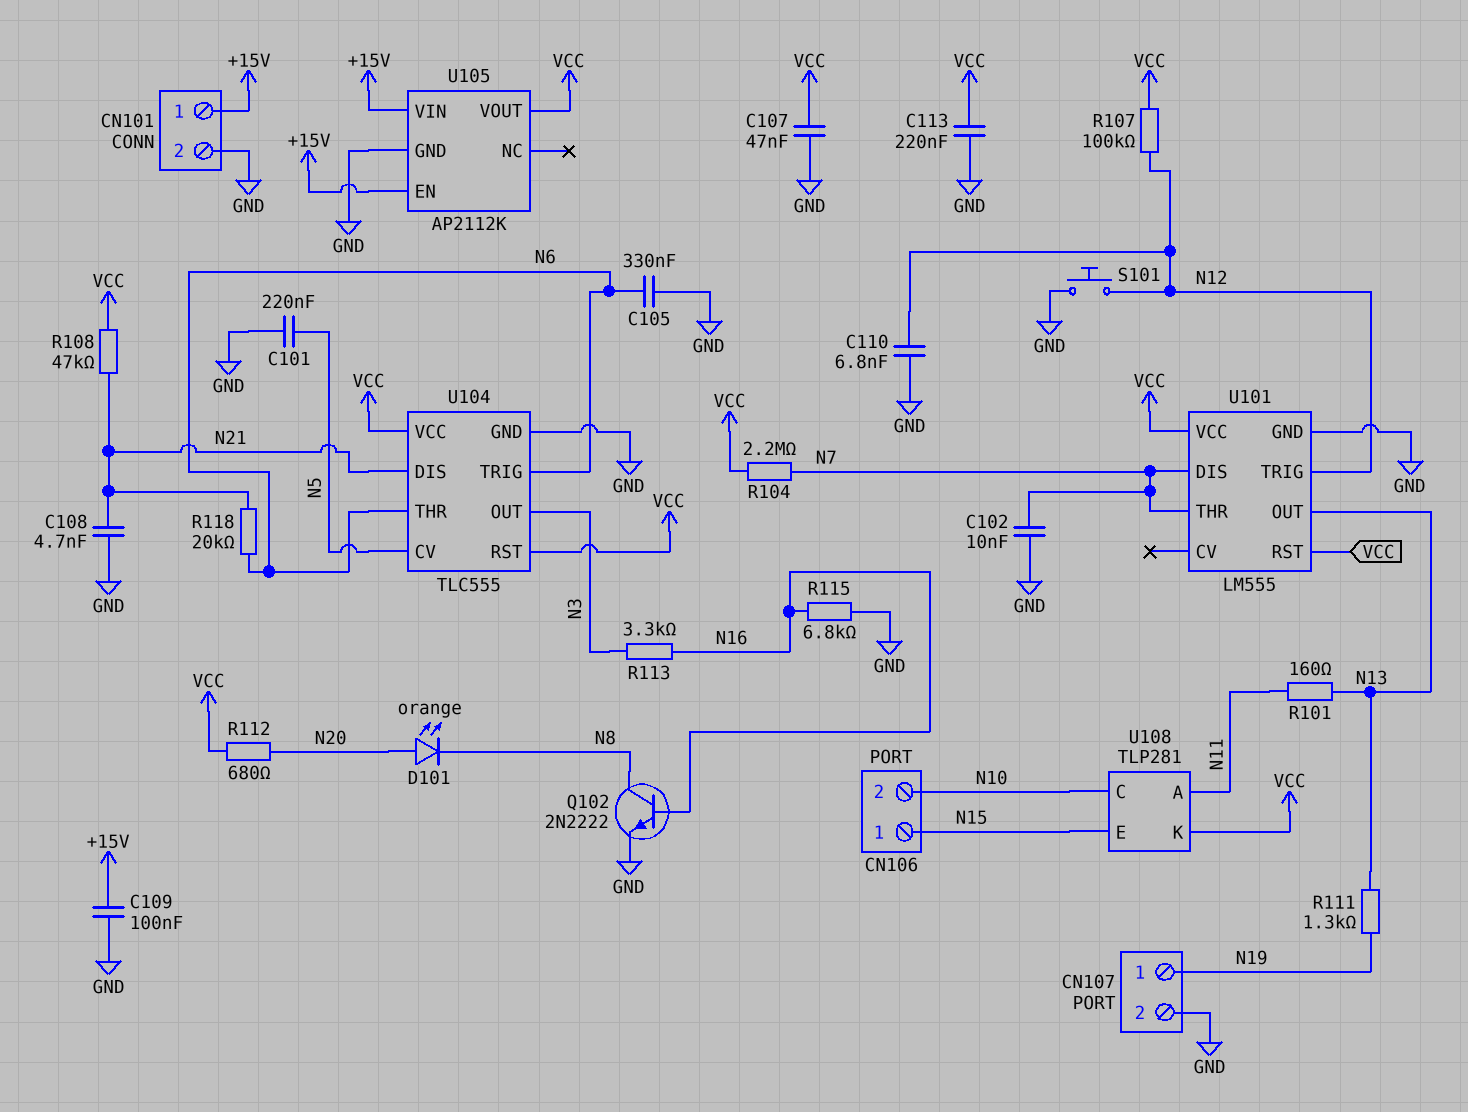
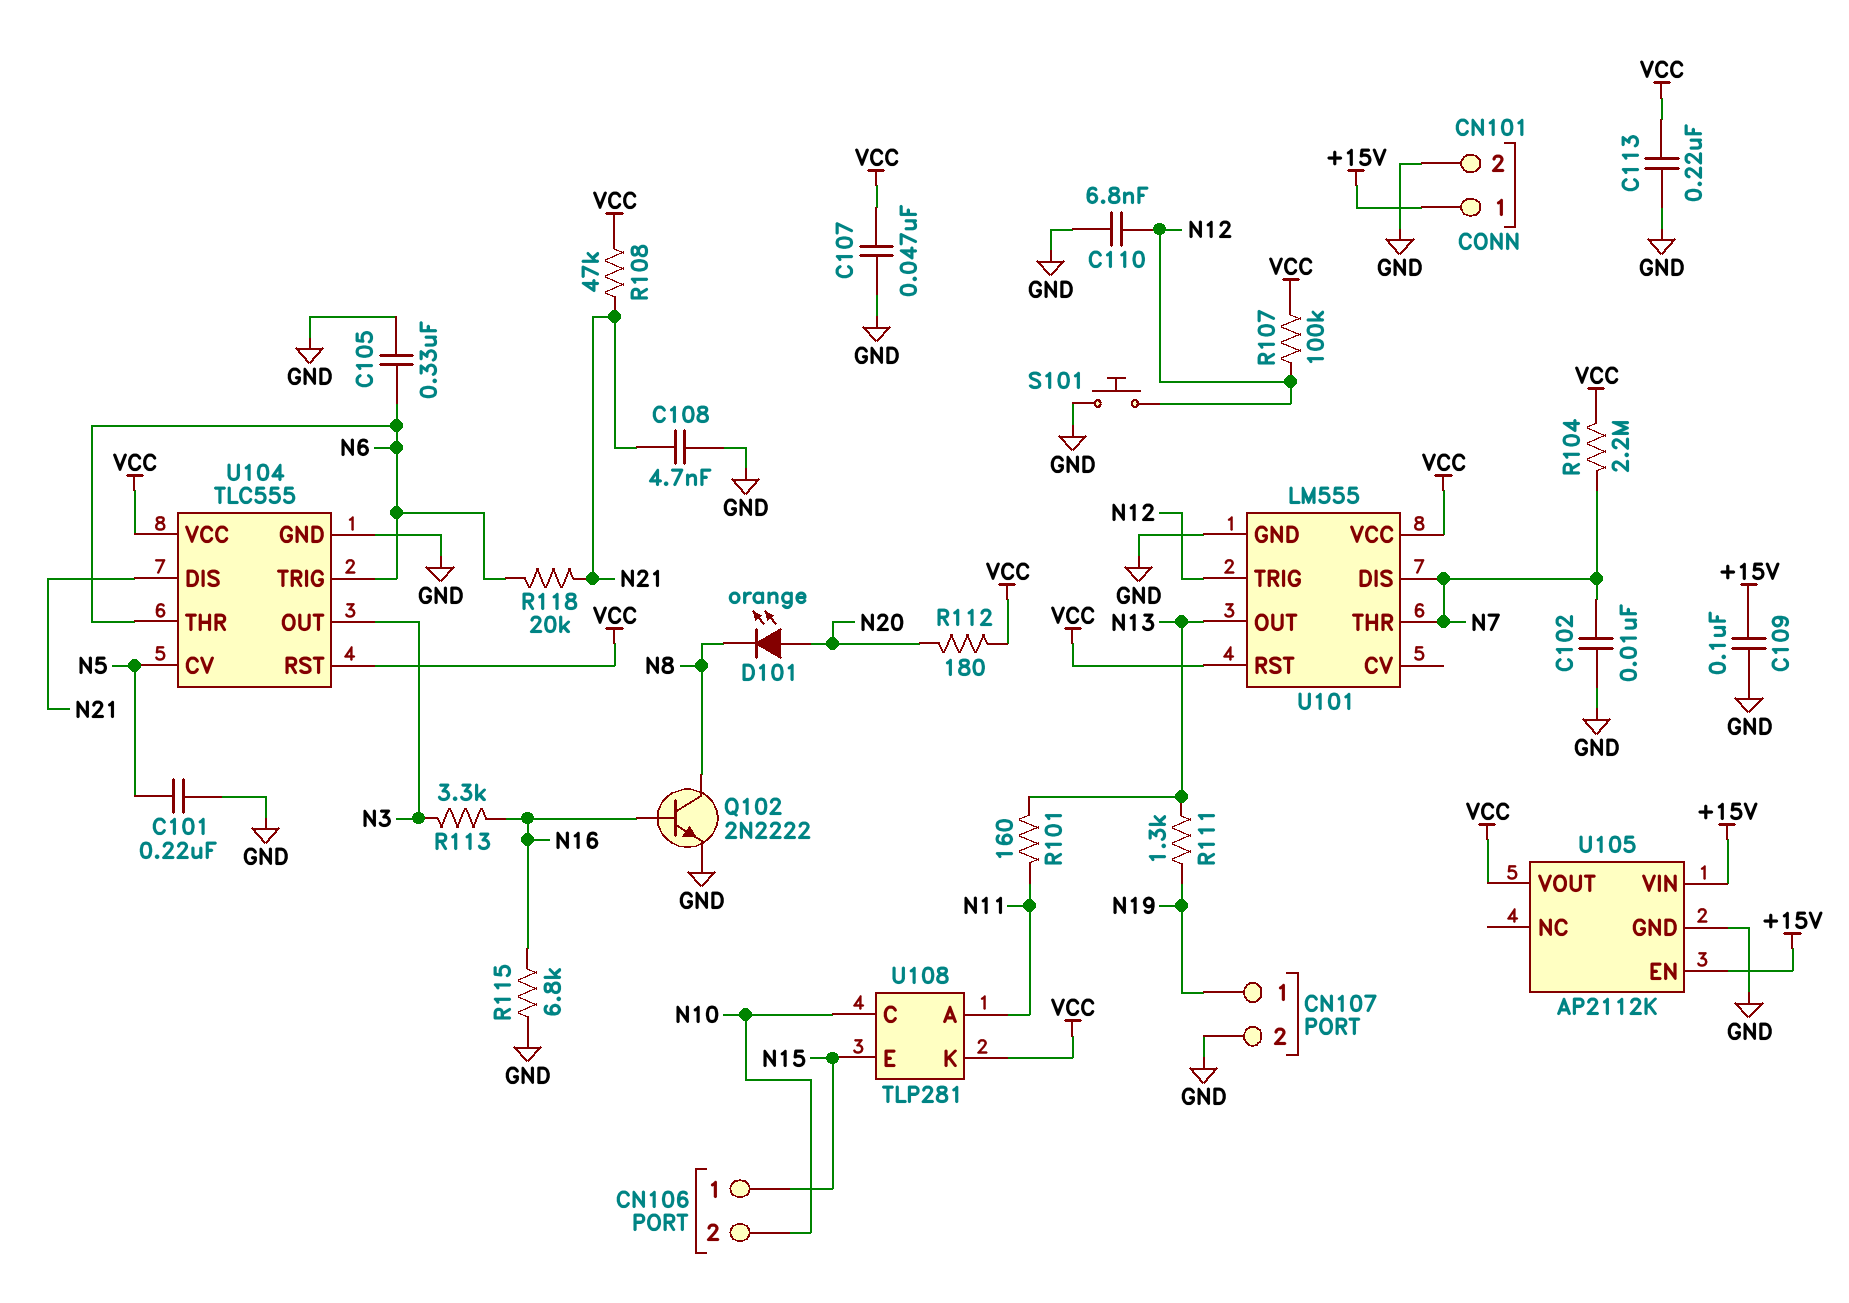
R112: 680 (N20, VCC) -> 180 (N20, VCC)

